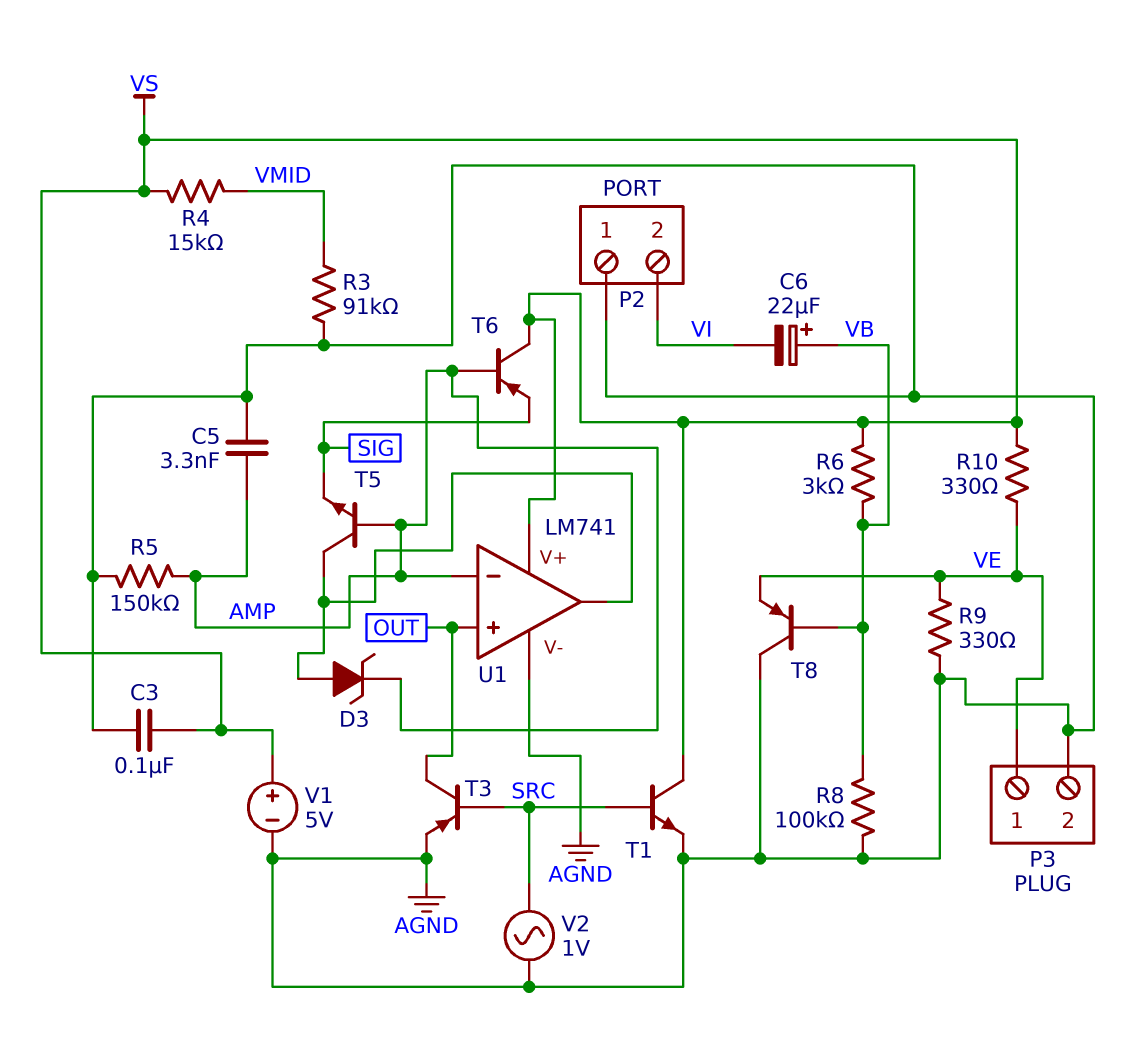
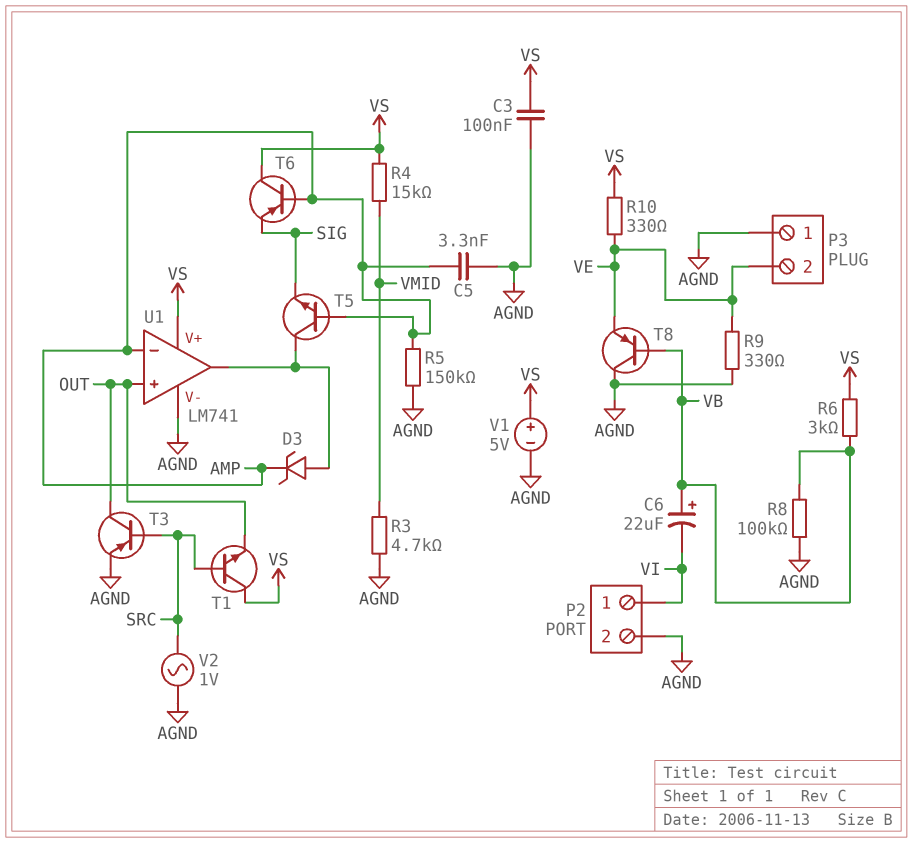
P2 pin 1: AGND -> VI
P2 pin 2: VI -> AGND
P3 pin 1: VE -> AGND
P3 pin 2: AGND -> VE
R3: 91k (AGND, VMID) -> 4.7k (AGND, VMID)
T1: NPN (B SRC, C VS, E AGND) -> NPN (B SRC, C VS, E OUT)

